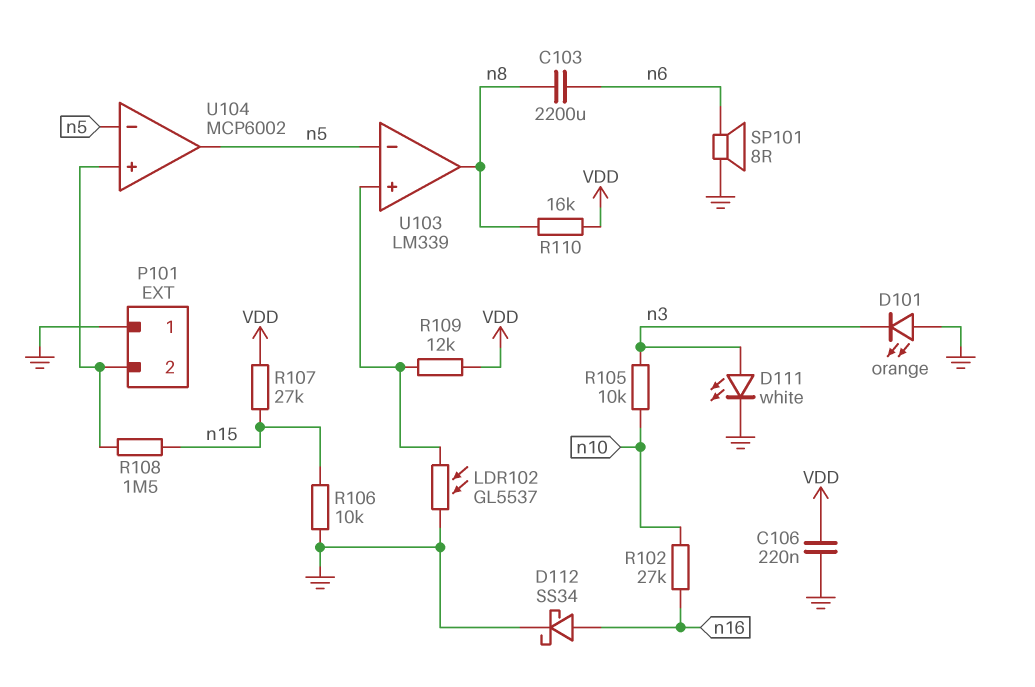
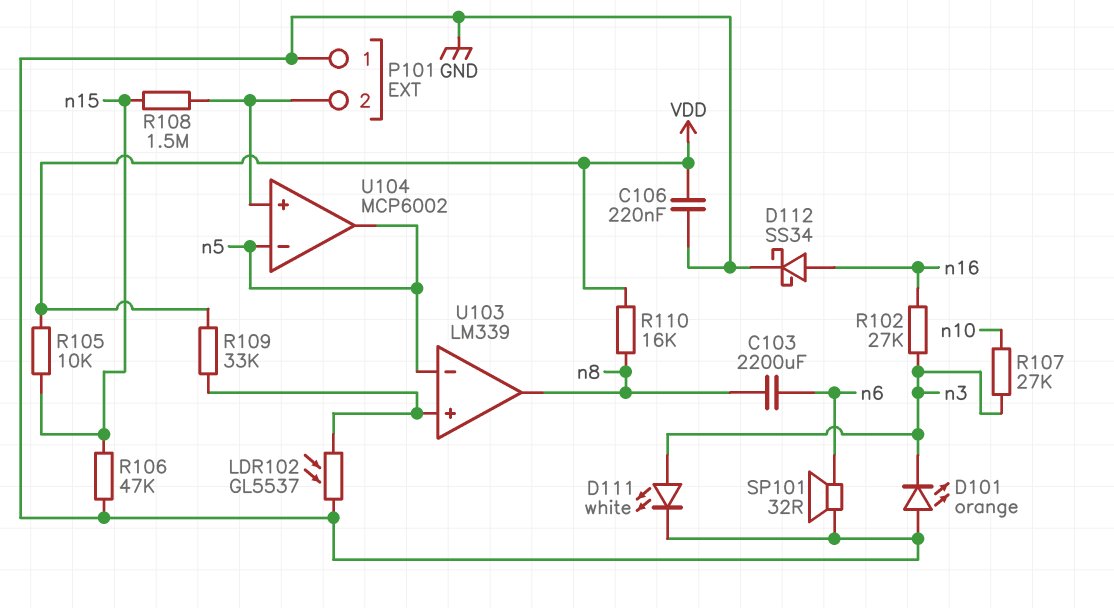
R102: 27k (n10, n16) -> 27k (n3, n16)
R105: 10k (n3, n10) -> 10k (VDD, n15)
R106: 10k (GND, n15) -> 47k (GND, n15)
R107: 27k (VDD, n15) -> 27k (n3, n10)
R109: 12k (U103/in+, VDD) -> 33k (U103/in+, VDD)
SP101: speaker 8R (GND, n6) -> speaker 32R (GND, n6)

